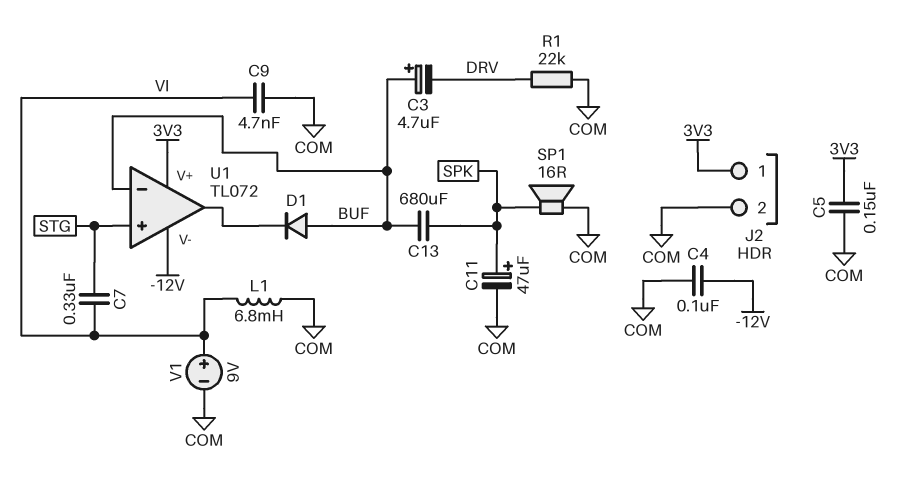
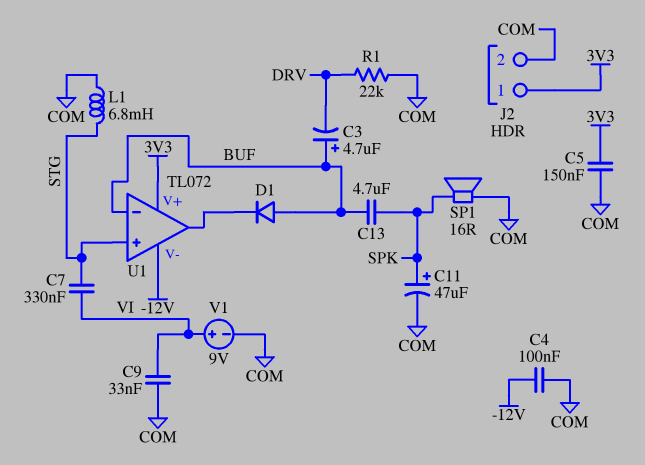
C9: 4.7nF (COM, VI) -> 33nF (COM, VI)
C13: 680uF (BUF, SPK) -> 4.7uF (BUF, SPK)
L1: 6.8mH (COM, VI) -> 6.8mH (COM, STG)

